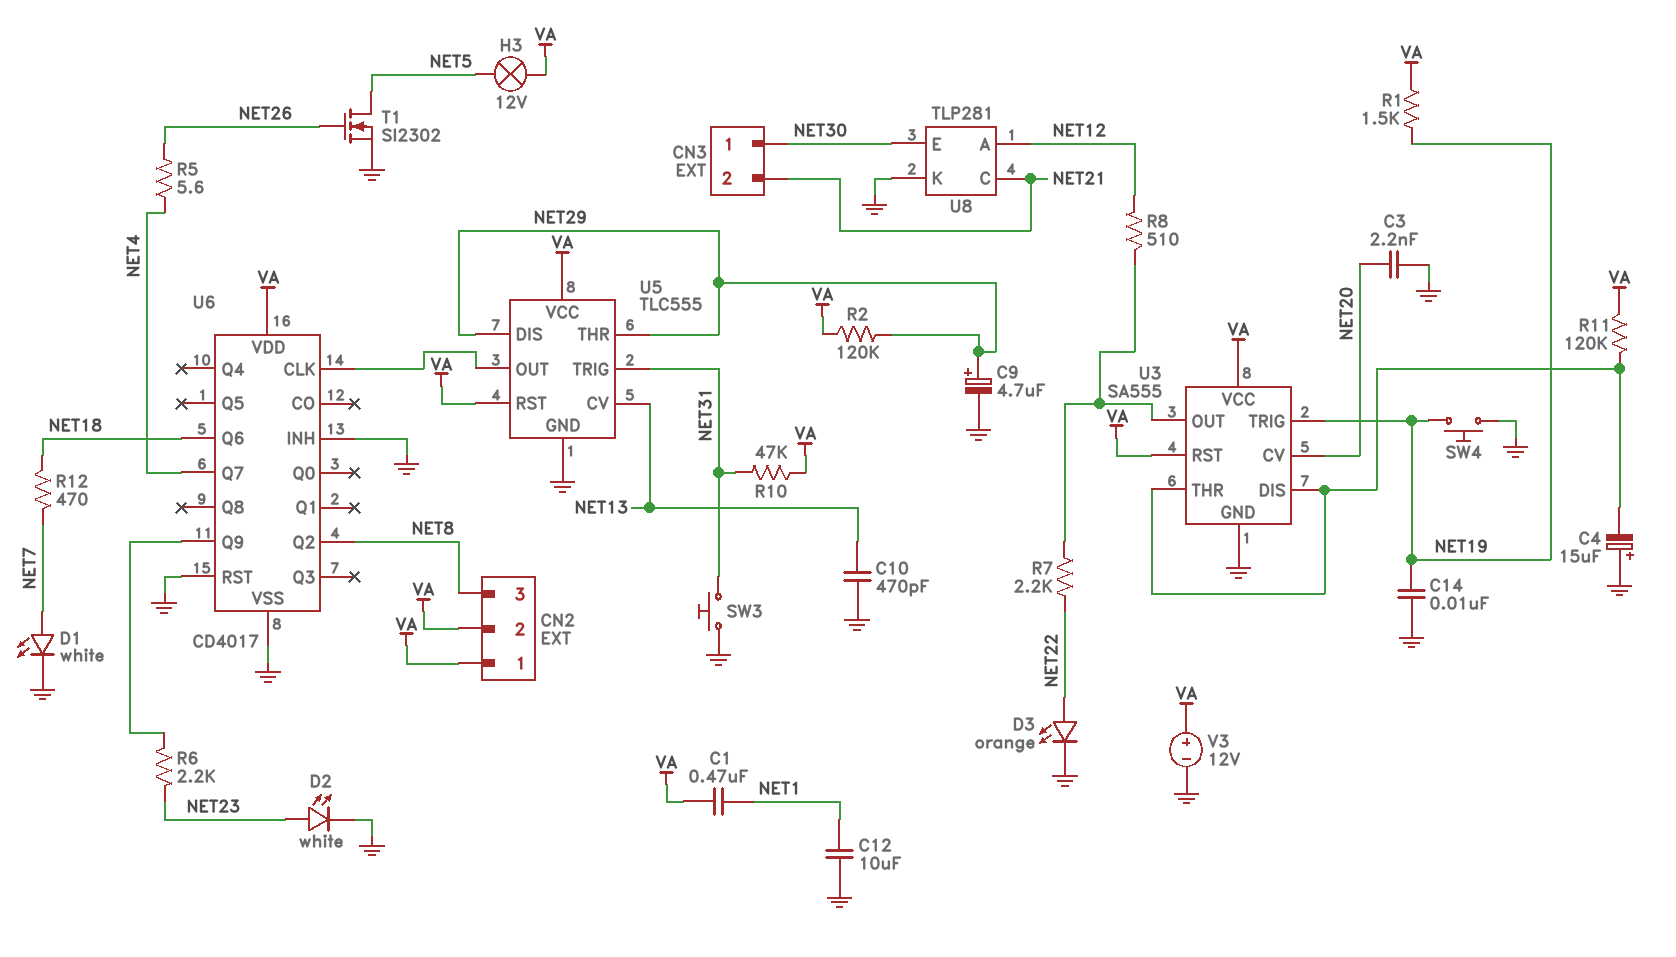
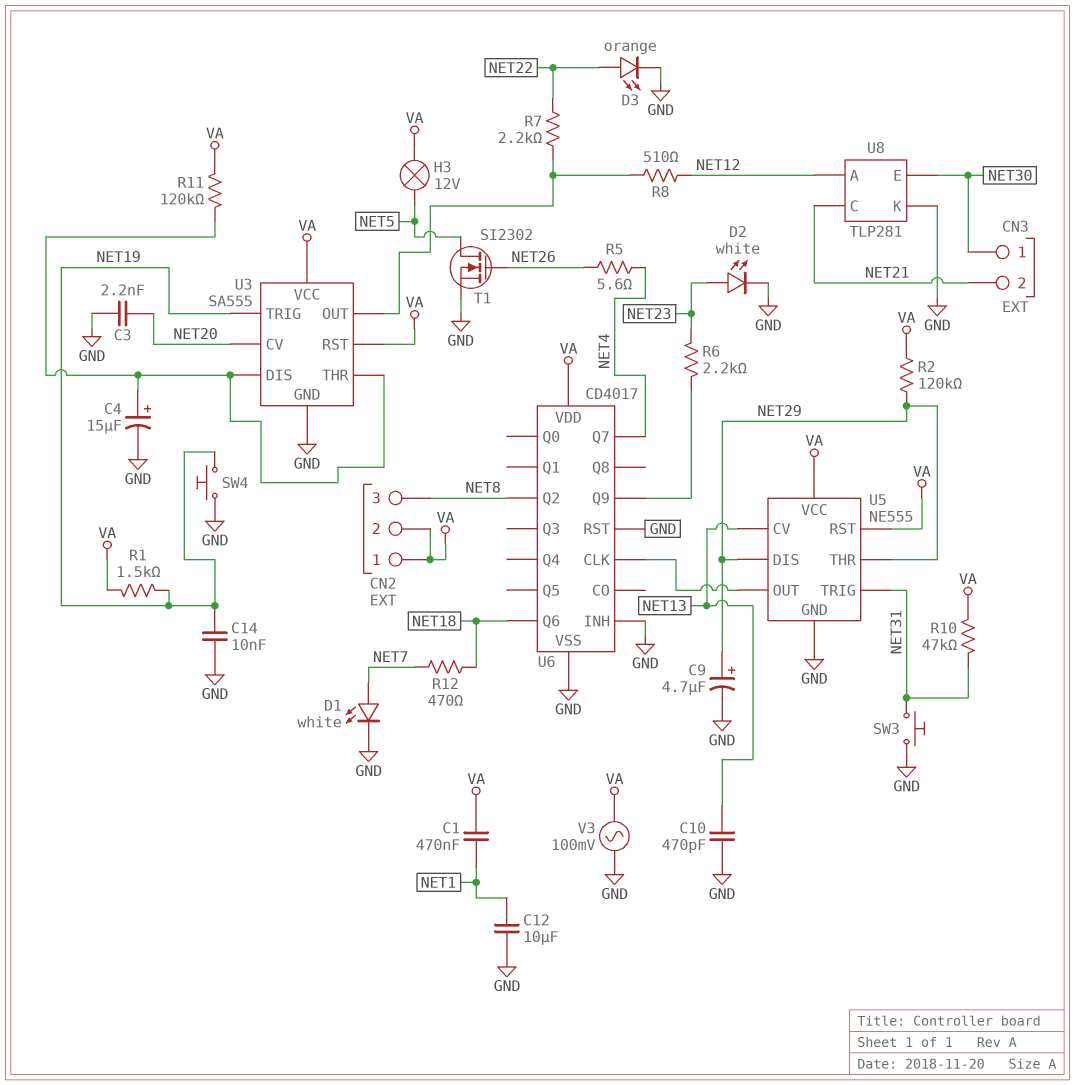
C4: 15uF (plus GND, minus U3/DIS) -> 15uF (plus U3/DIS, minus GND)
U5: TLC555 -> NE555
V3: 12V (plus VA, minus GND) -> AC 100mV (GND, VA)

